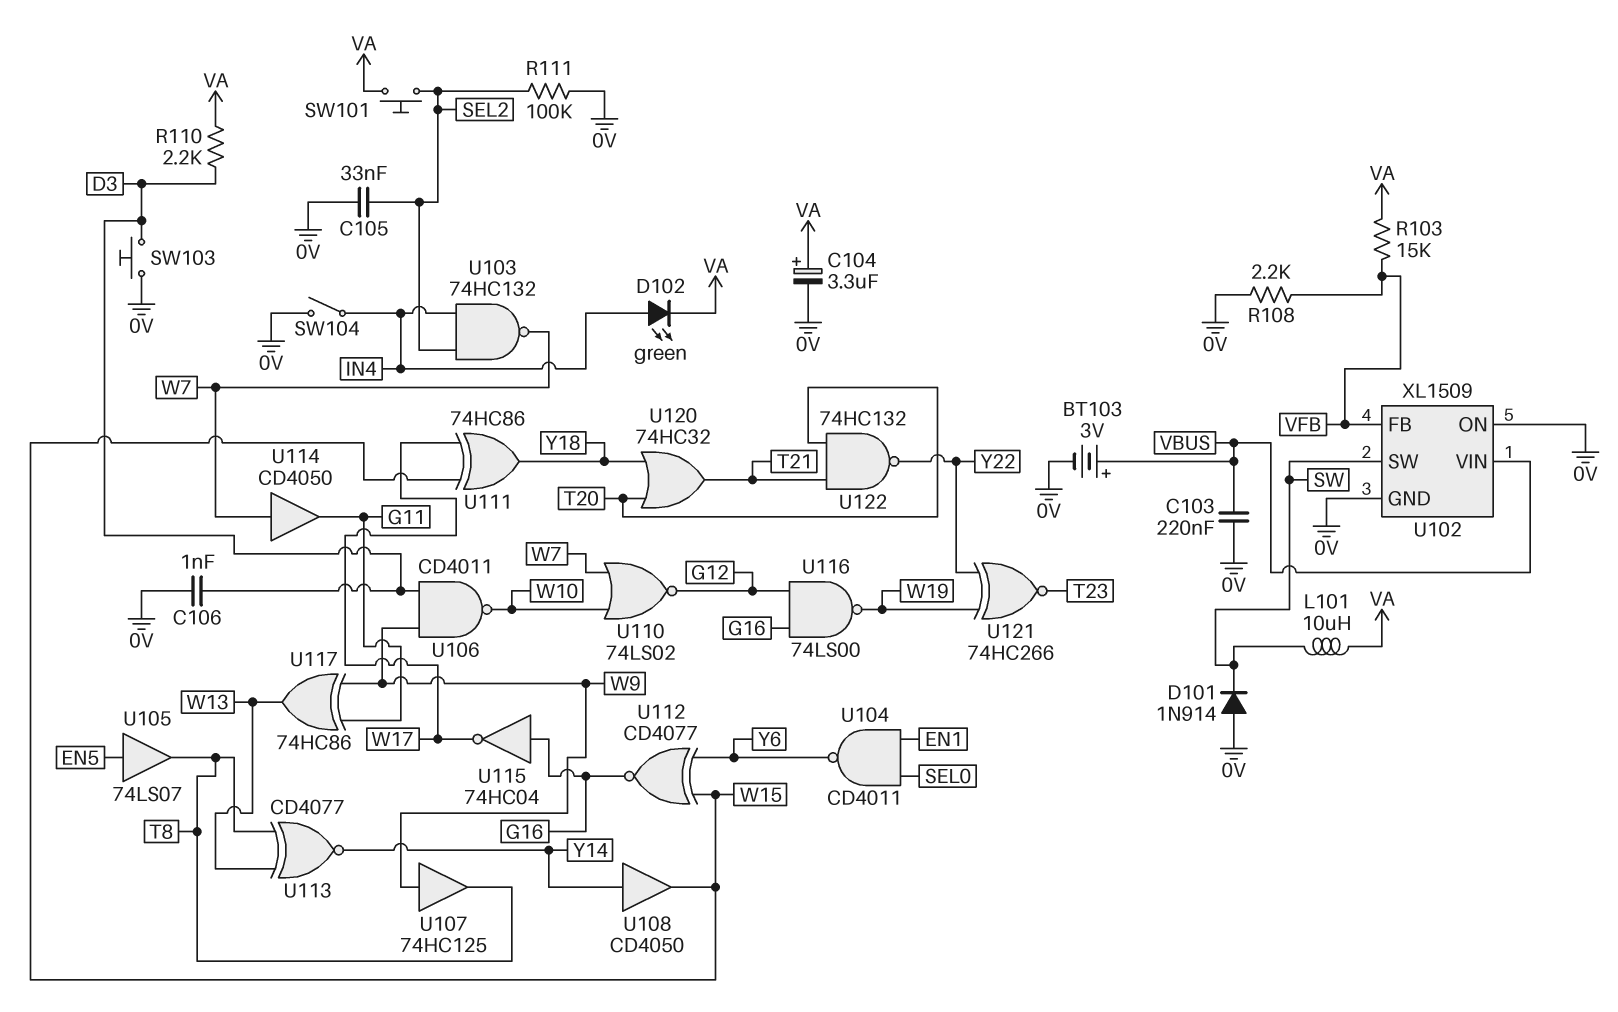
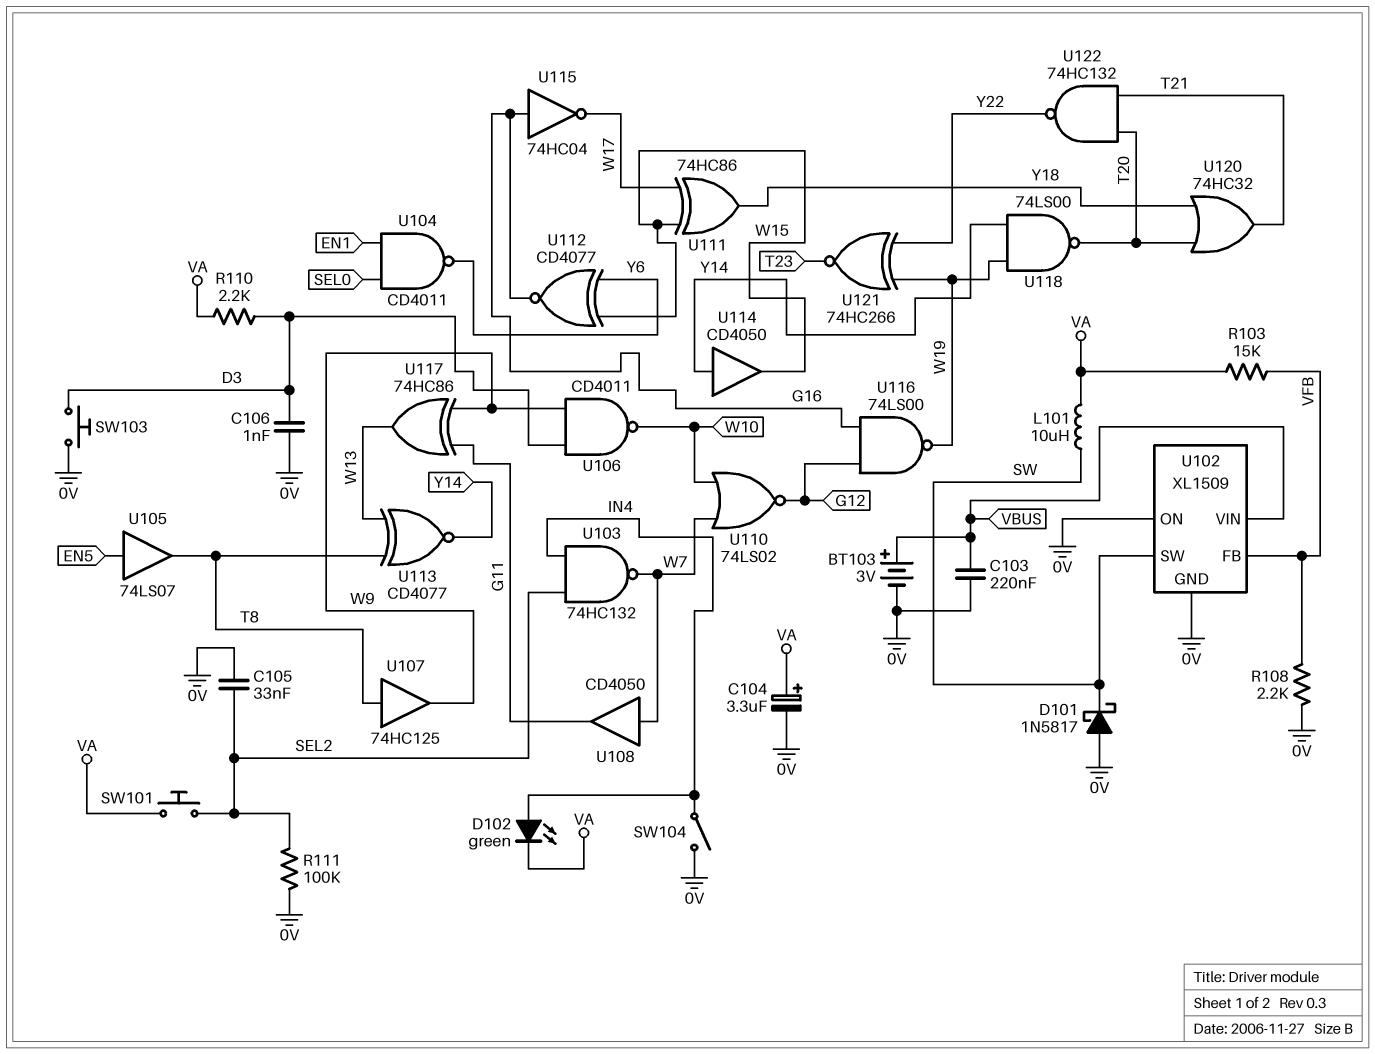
D101: diode 1N914 (A 0V, K SW) -> schottky 1N5817 (A 0V, K SW)
U107: buffer 74HC125 (in W9, out T8) -> buffer 74HC125 (in T8, out W9)
U108: buffer CD4050 (in Y14, out W15) -> buffer CD4050 (in W7, out G11)
U114: buffer CD4050 (in W7, out G11) -> buffer CD4050 (in Y14, out W15)
U118: none -> NAND 74LS00 (in W19, in Y14, out T20)

